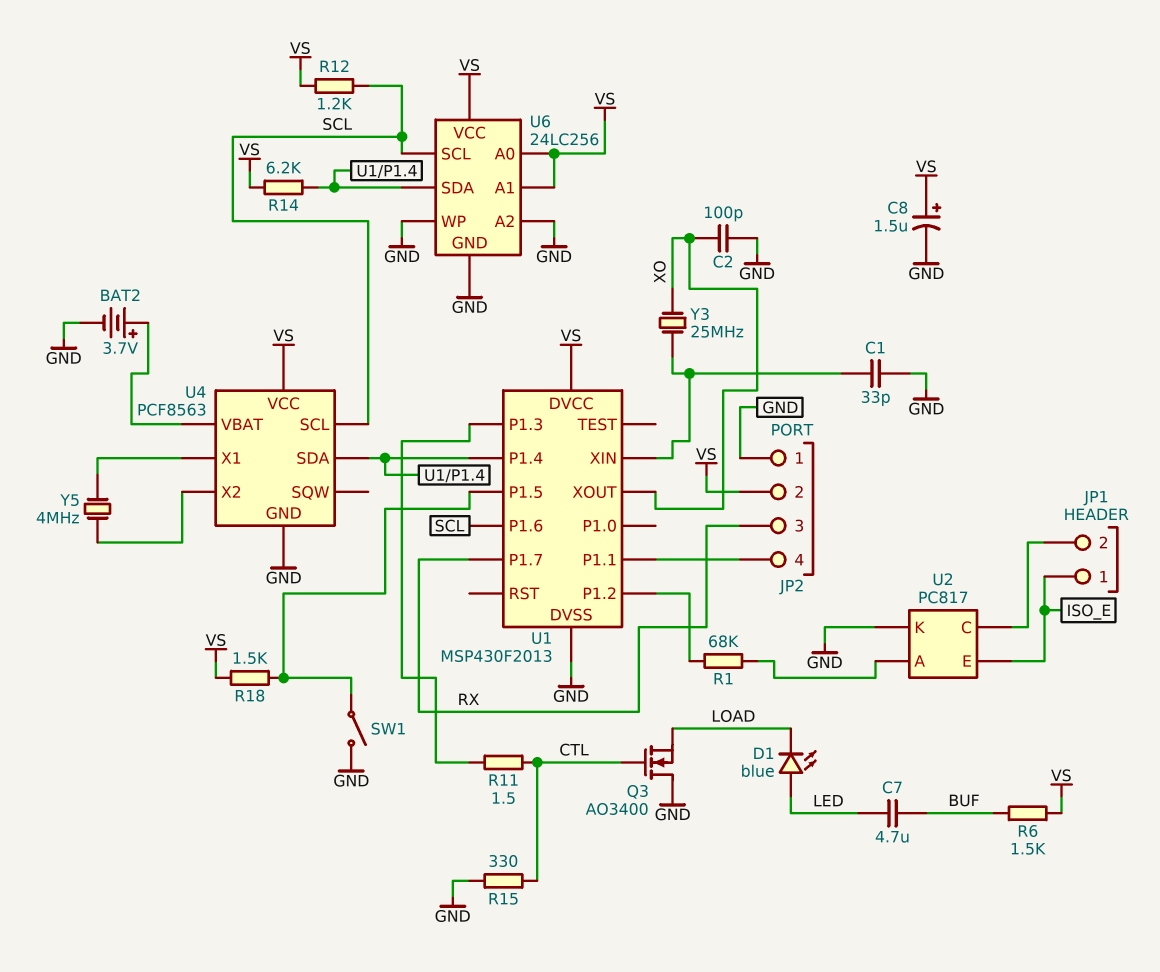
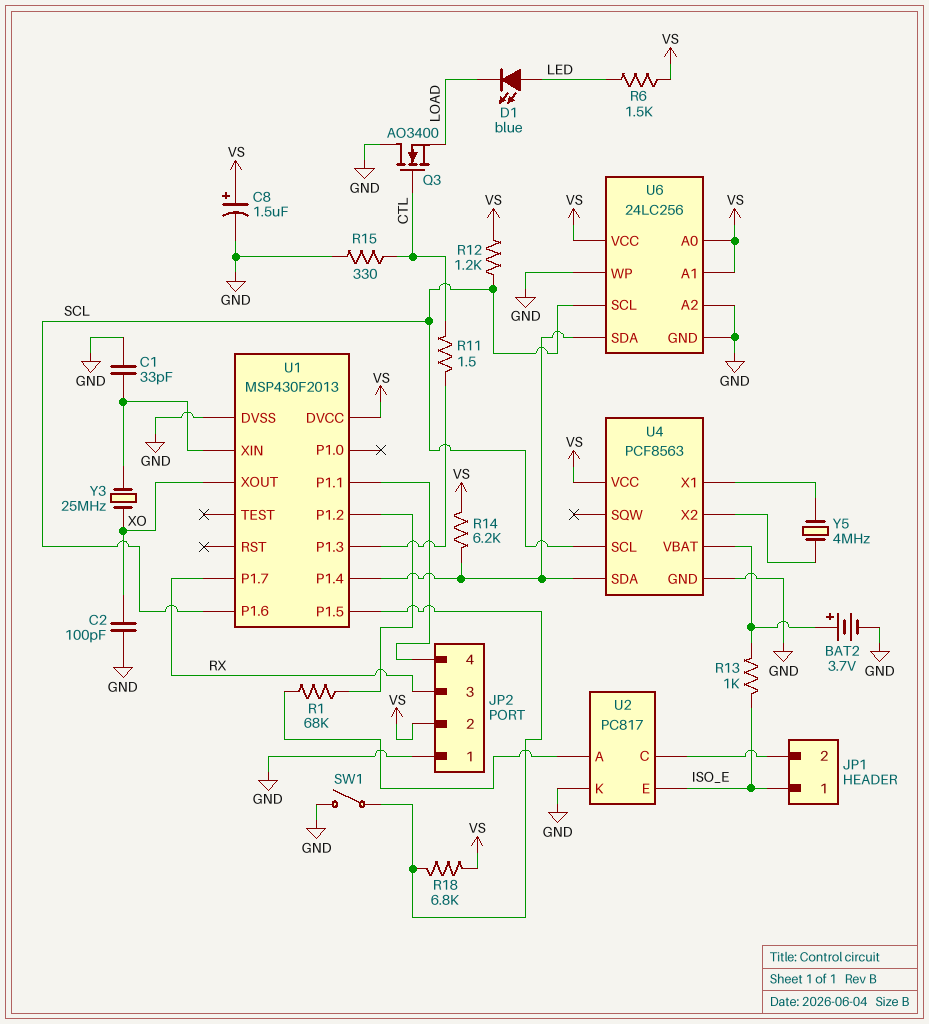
C7: 4.7uF (BUF, LED) -> none
R6: 1.5k (BUF, VS) -> 1.5k (LED, VS)
R13: none -> 1k (ISO_E, U4/VBAT)
R18: 1.5k (U1/P1.5, VS) -> 6.8k (U1/P1.5, VS)

